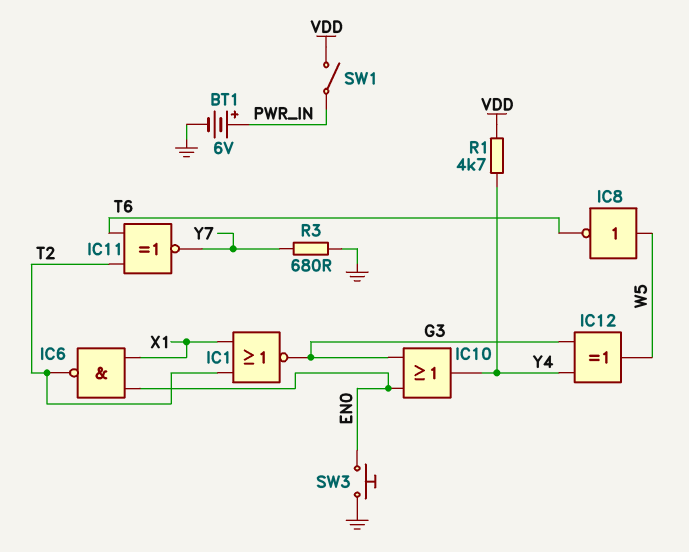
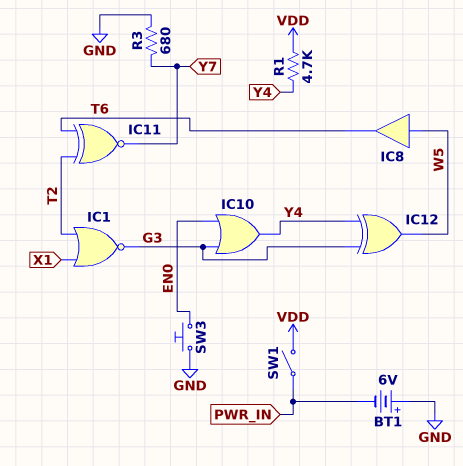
BT1: 6V (plus PWR_IN, minus GND) -> 6V (plus GND, minus PWR_IN)
IC6: NAND (in EN0, in X1, out T2) -> none
IC8: NOT (in W5, out T6) -> buffer (in W5, out T6)

